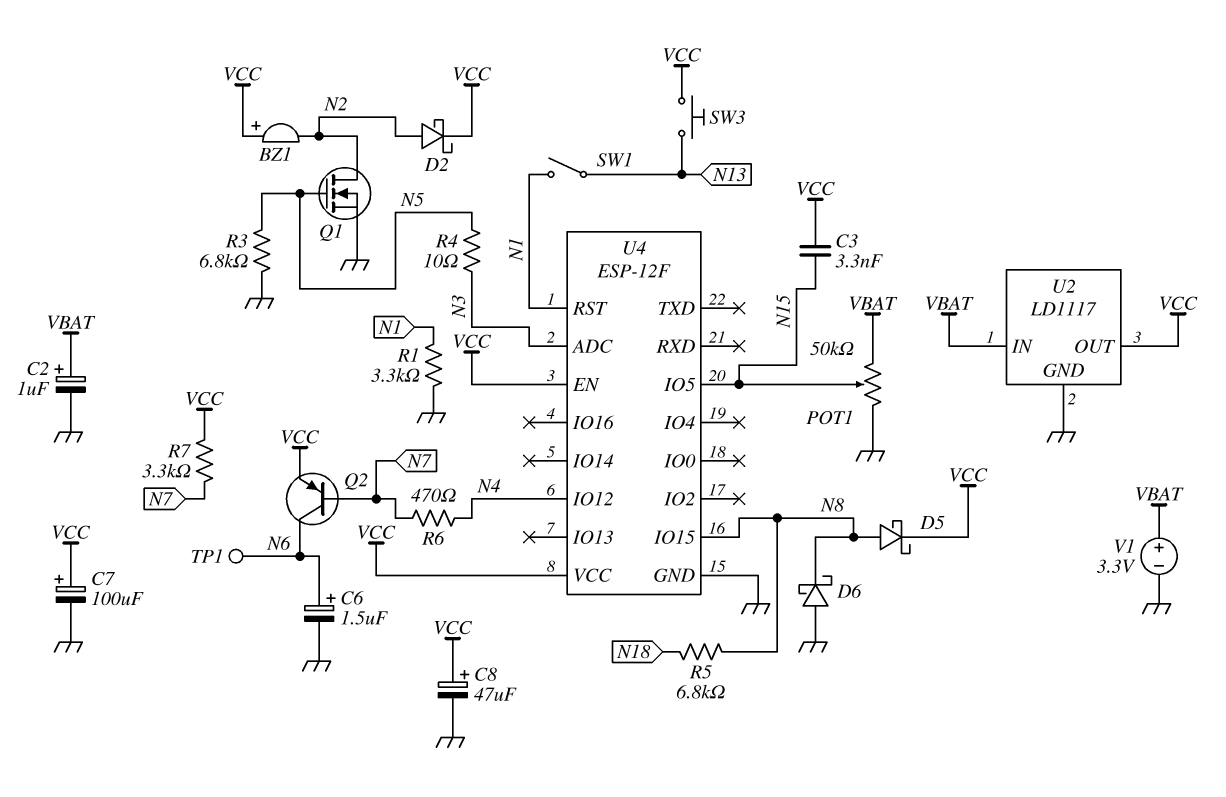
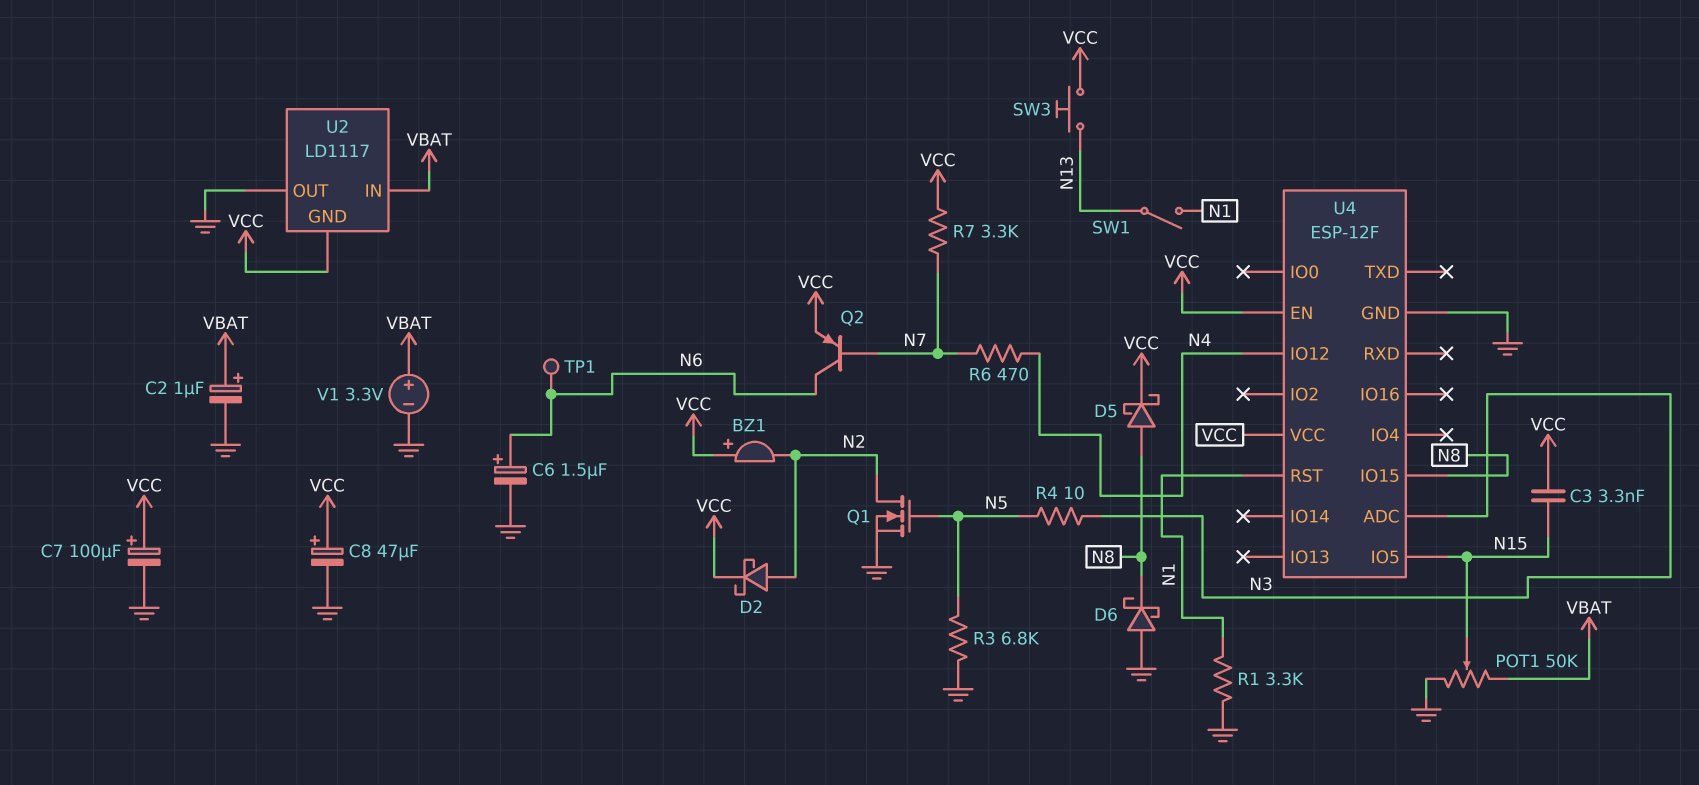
R5: 6.8k (N8, N18) -> none
U2 pin GND: GND -> VCC
U2 pin OUT: VCC -> GND

